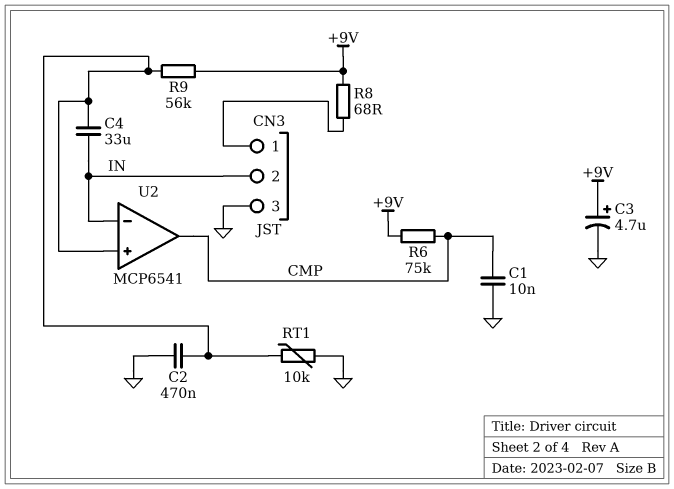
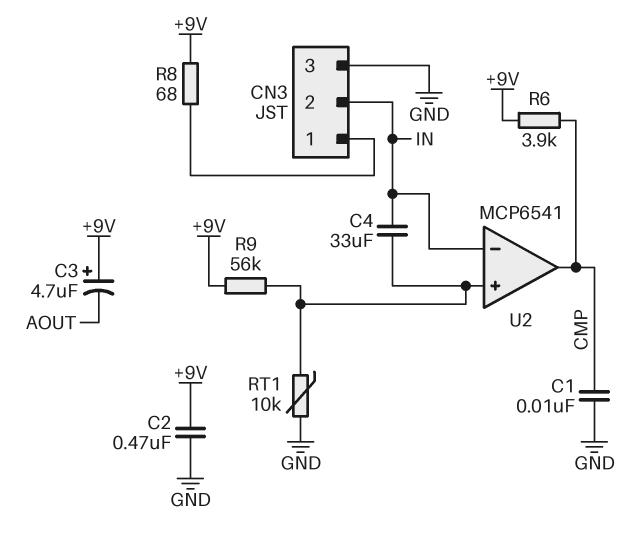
C2: 470nF (GND, U2/in+) -> 470nF (+9V, GND)
C3: 4.7uF (plus +9V, minus GND) -> 4.7uF (plus +9V, minus AOUT)
R6: 75k (+9V, CMP) -> 3.9k (+9V, CMP)

